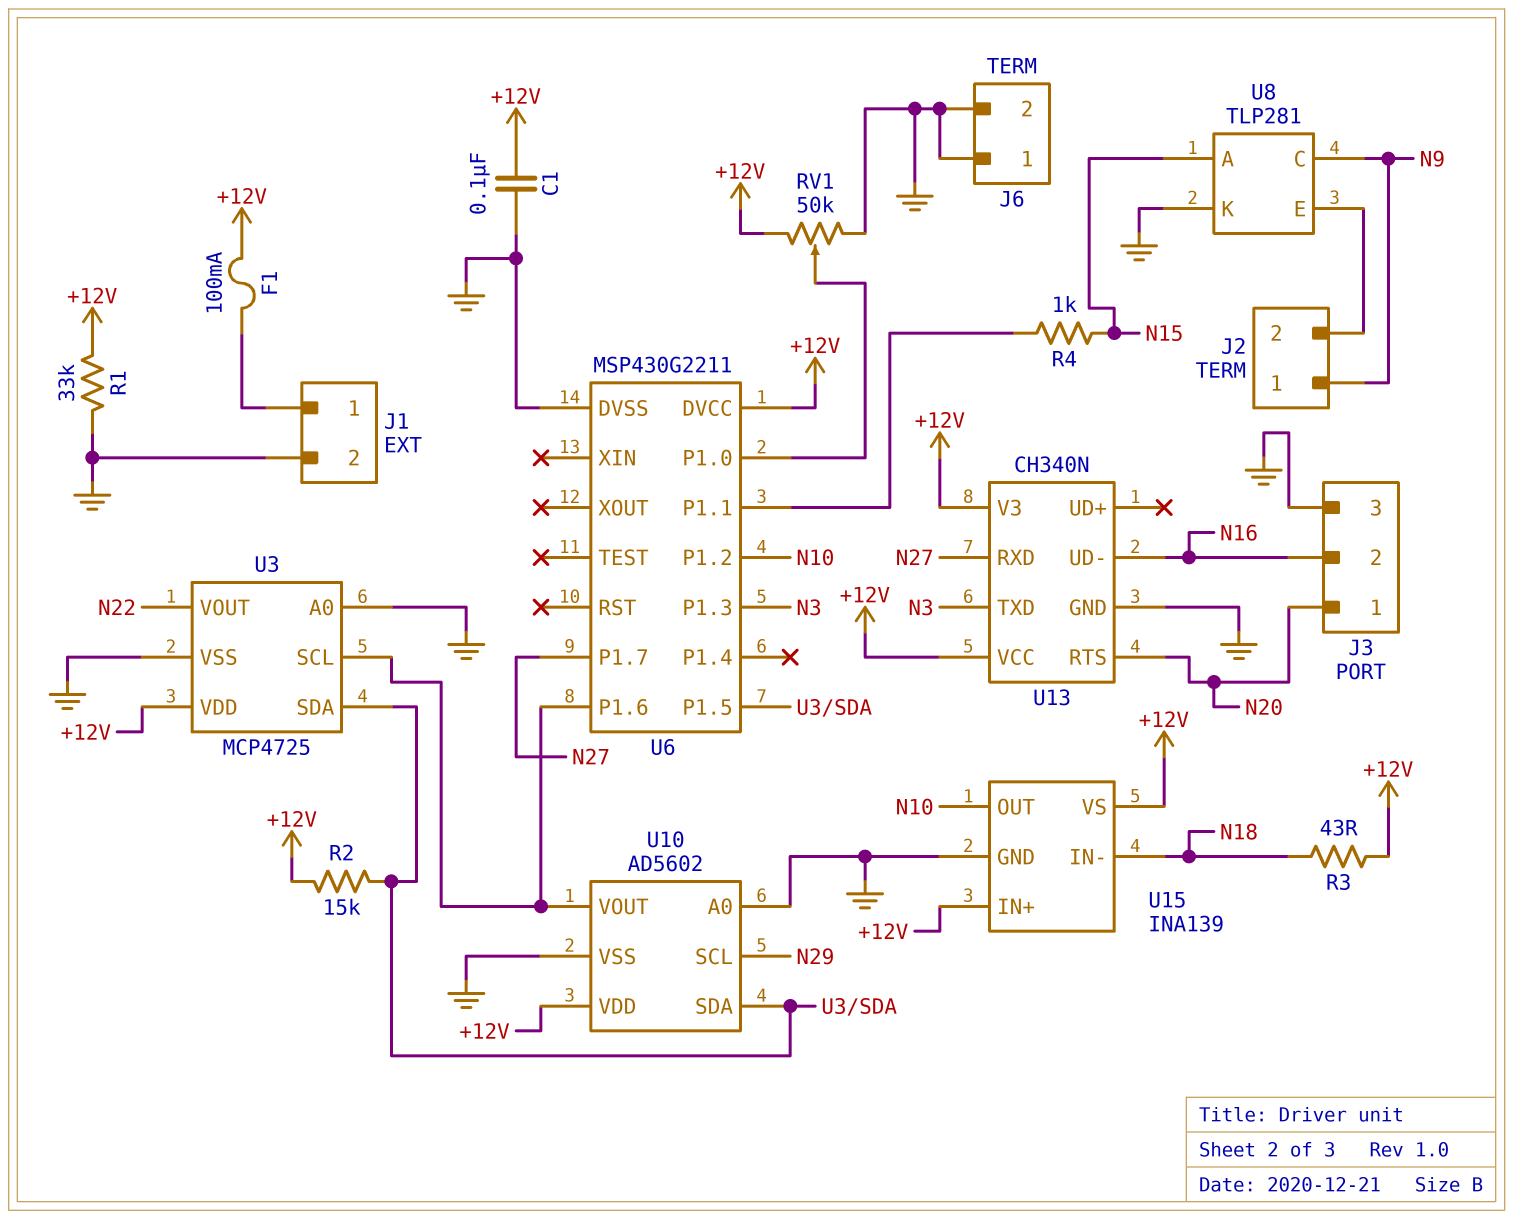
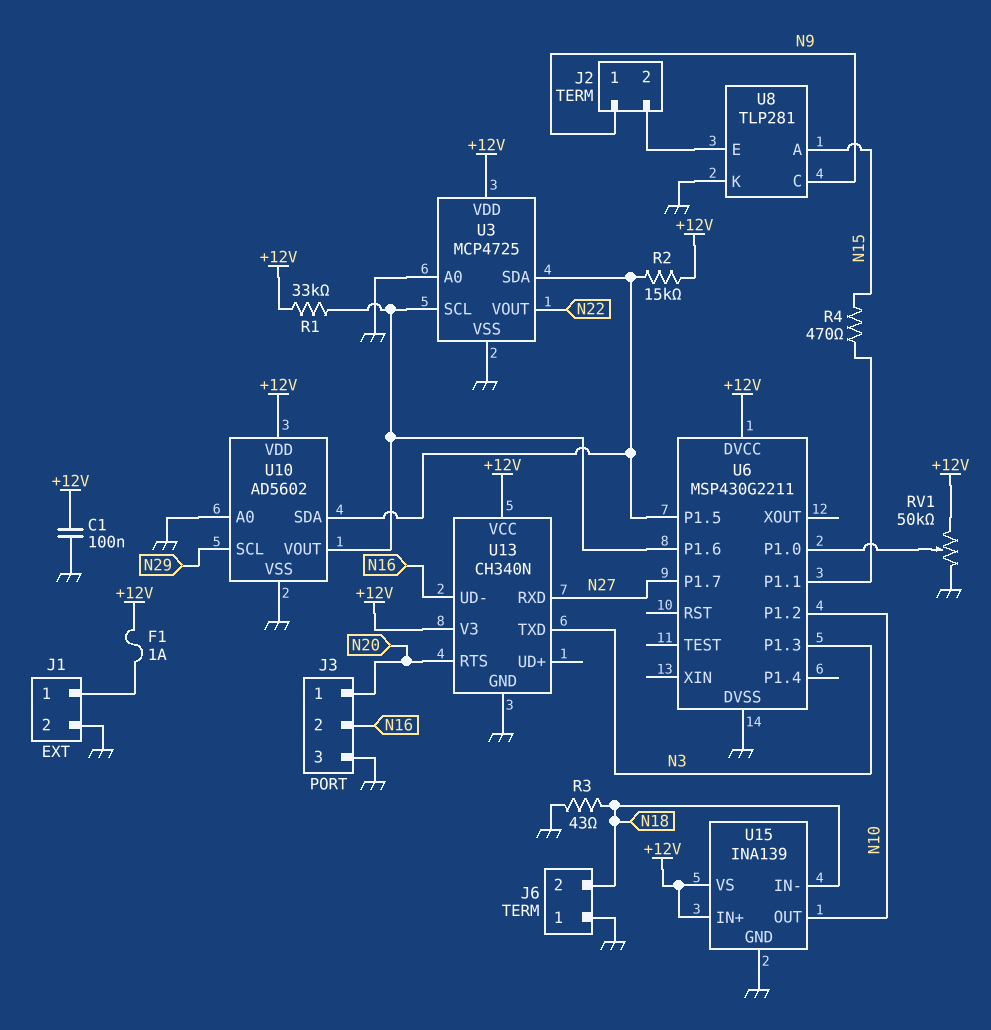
F1: 100mA (+12V, J1/1) -> 1A (+12V, J1/1)
J6 pin 2: GND -> N18
R1: 33k (+12V, GND) -> 33k (+12V, U3/SCL)
R3: 43 (+12V, N18) -> 43 (GND, N18)
R4: 1k (N15, U6/P1.1) -> 470 (N15, U6/P1.1)

